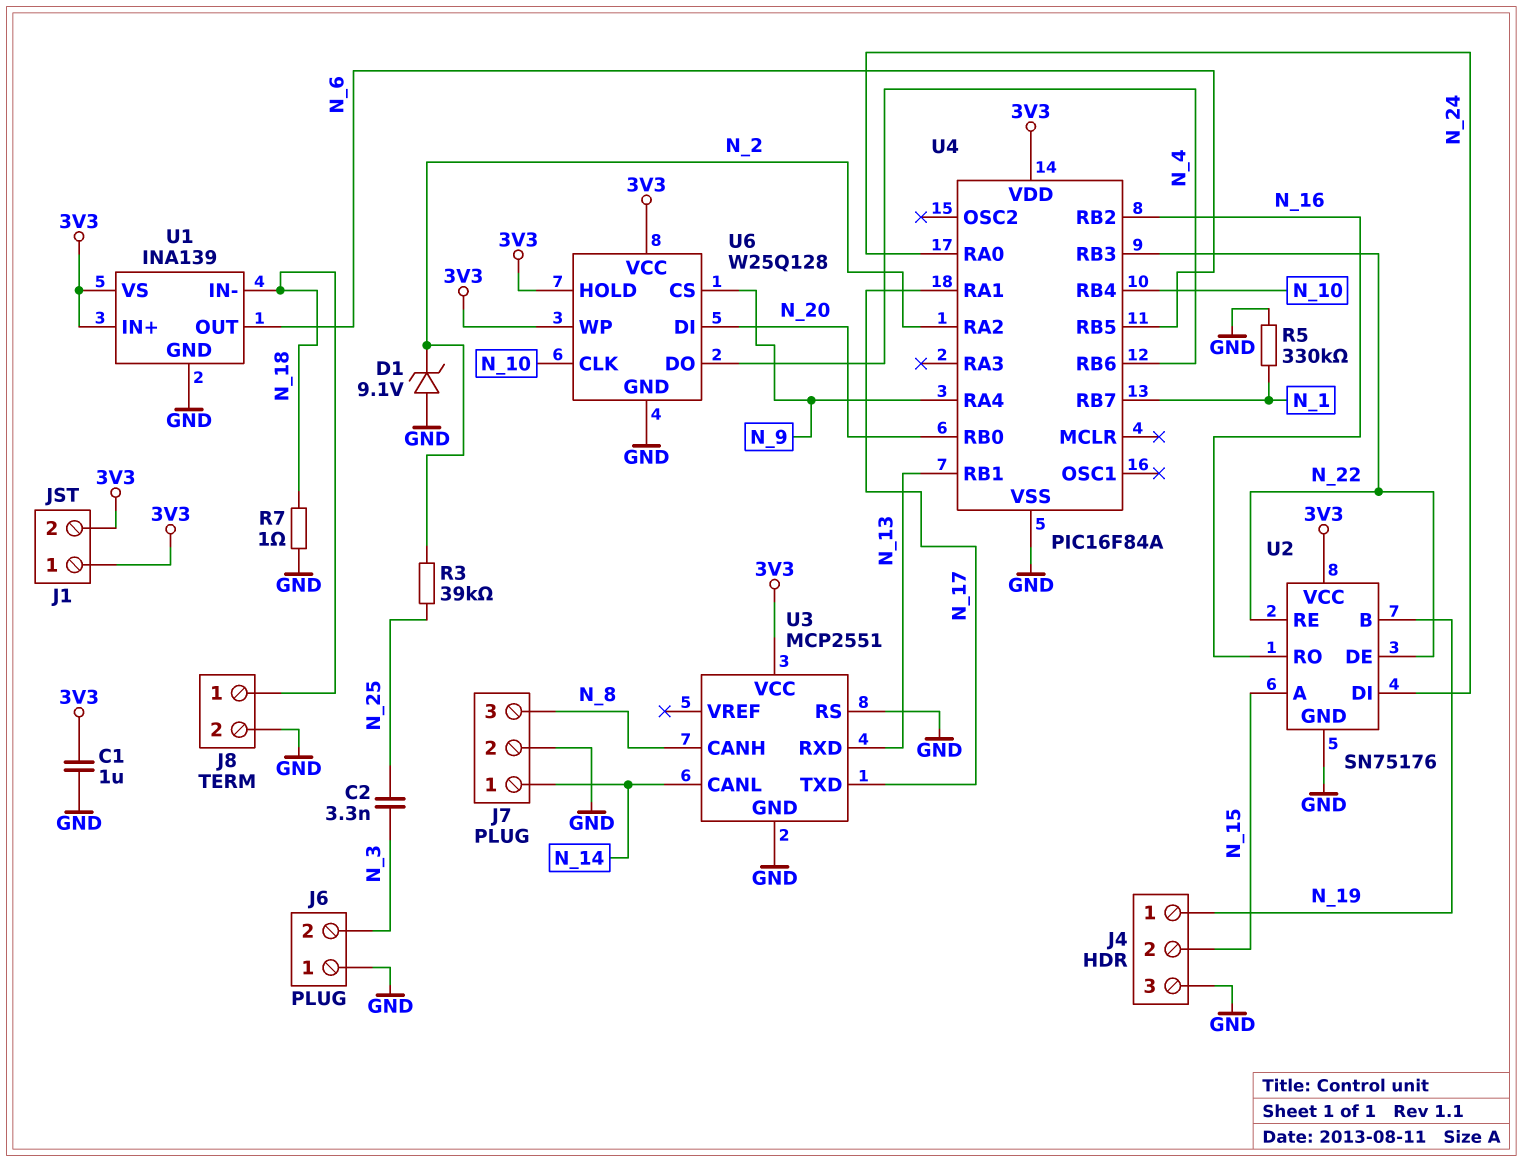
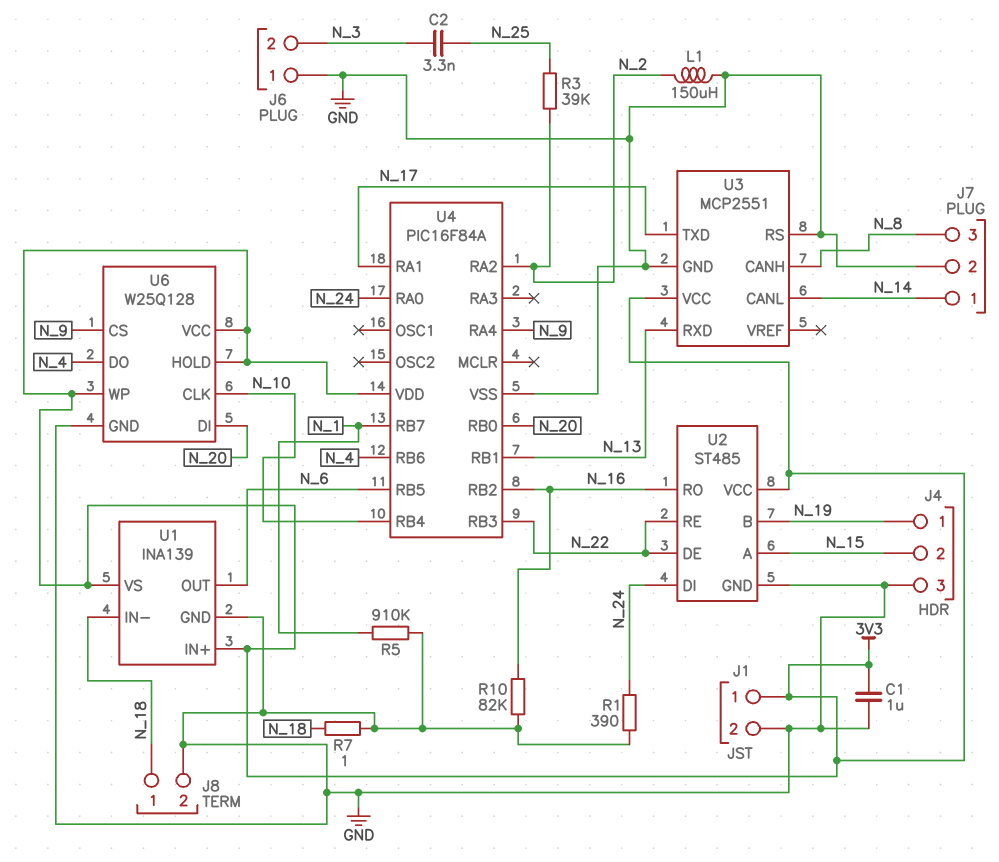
D1: zener 9.1V (A GND, K N_2) -> none
J1 pin 2: 3V3 -> GND
L1: none -> 150uH (GND, N_2)
R1: none -> 390 (GND, N_24)
R5: 330k (GND, N_1) -> 910k (GND, N_1)
R10: none -> 82k (GND, N_16)
U2: SN75176 -> ST485

